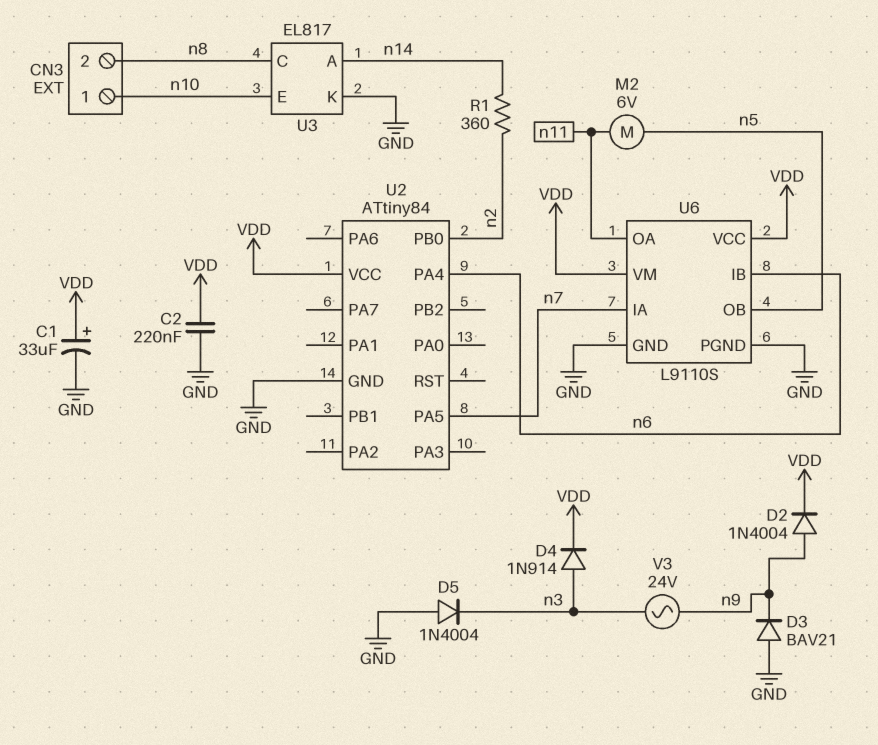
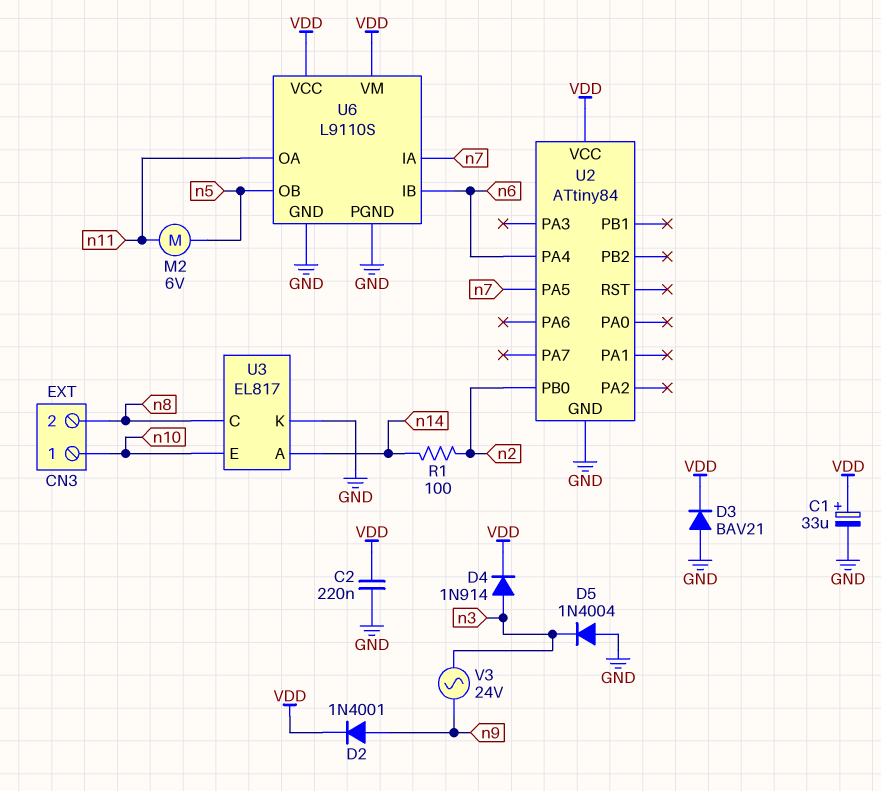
D2: diode 1N4004 (A n9, K VDD) -> diode 1N4001 (A n9, K VDD)
D3: diode BAV21 (A GND, K n9) -> diode BAV21 (A GND, K VDD)
R1: 360 (n2, n14) -> 100 (n2, n14)

